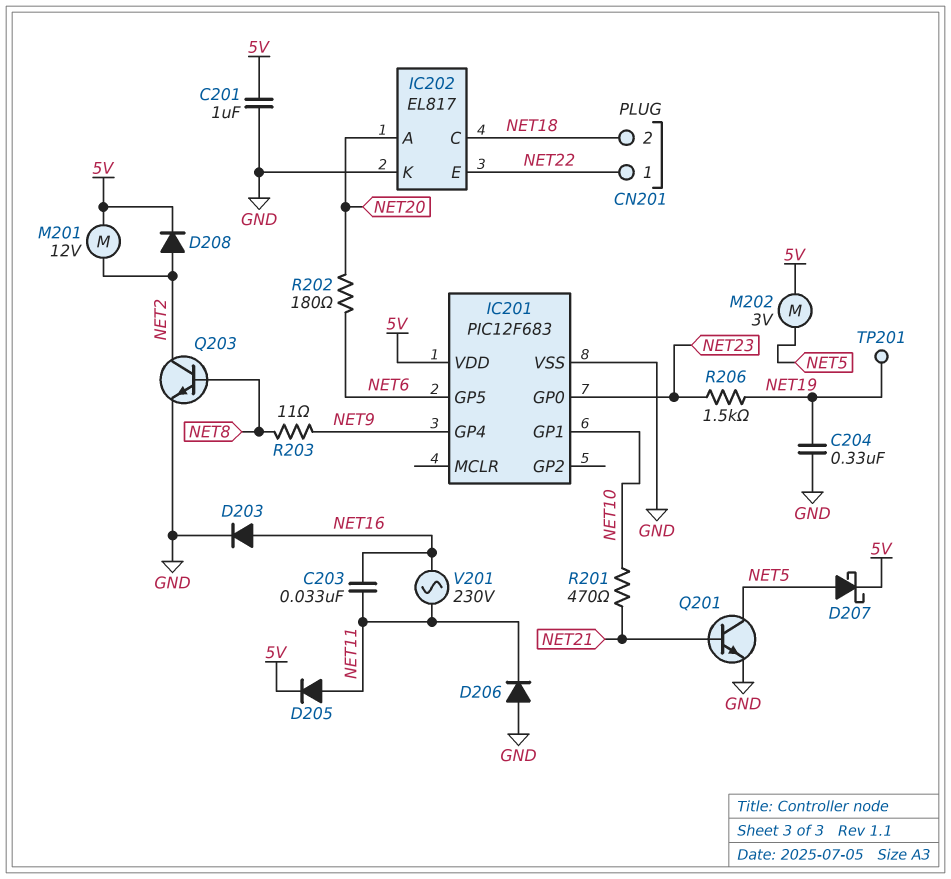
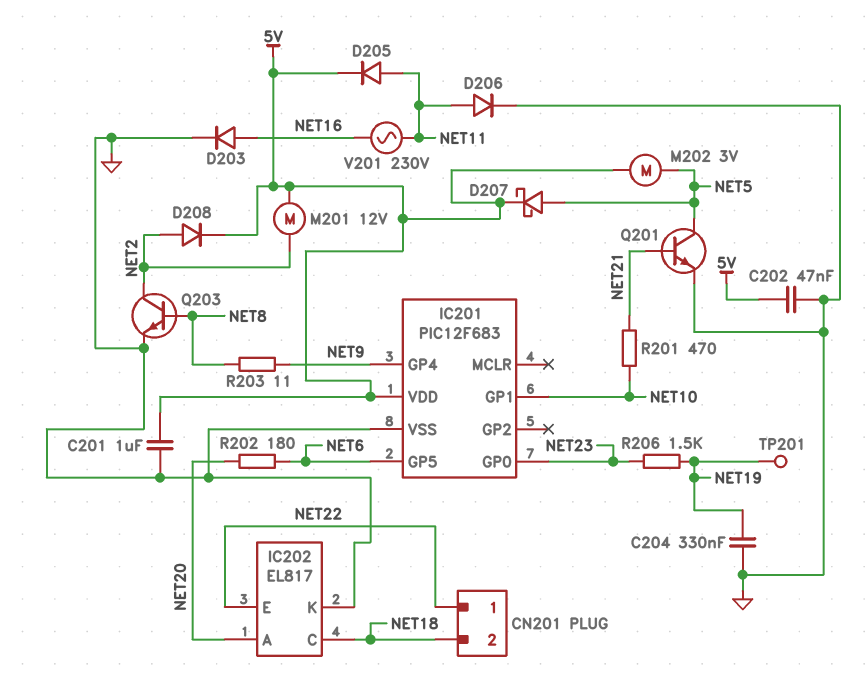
C202: none -> 47nF (5V, GND)
C203: 33nF (NET11, NET16) -> none
D206: diode (A GND, K NET11) -> diode (A NET11, K GND)

